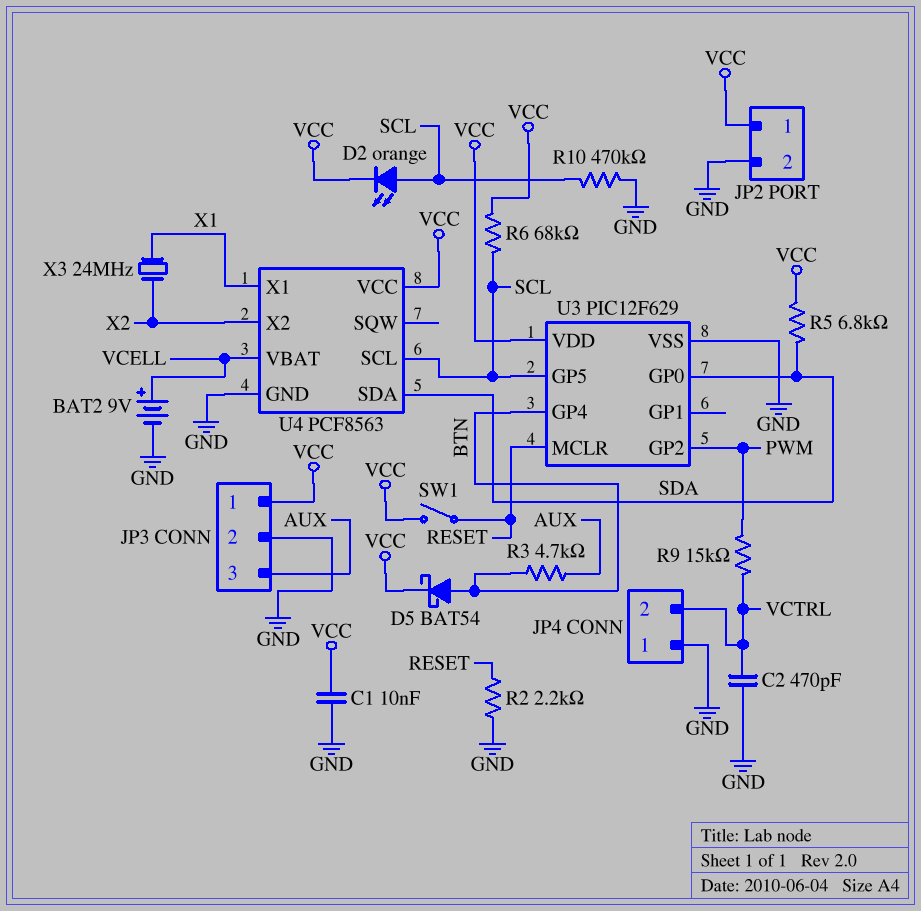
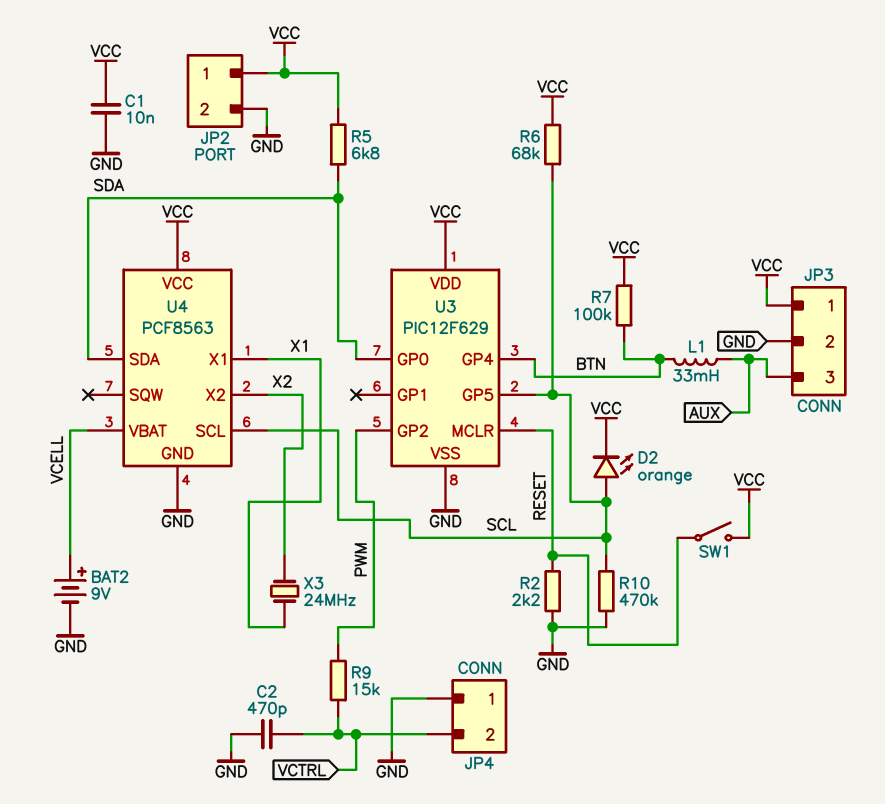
D5: schottky BAT54 (A BTN, K VCC) -> none
L1: none -> 33mH (AUX, BTN)
R3: 4.7k (AUX, BTN) -> none
R7: none -> 100k (BTN, VCC)

